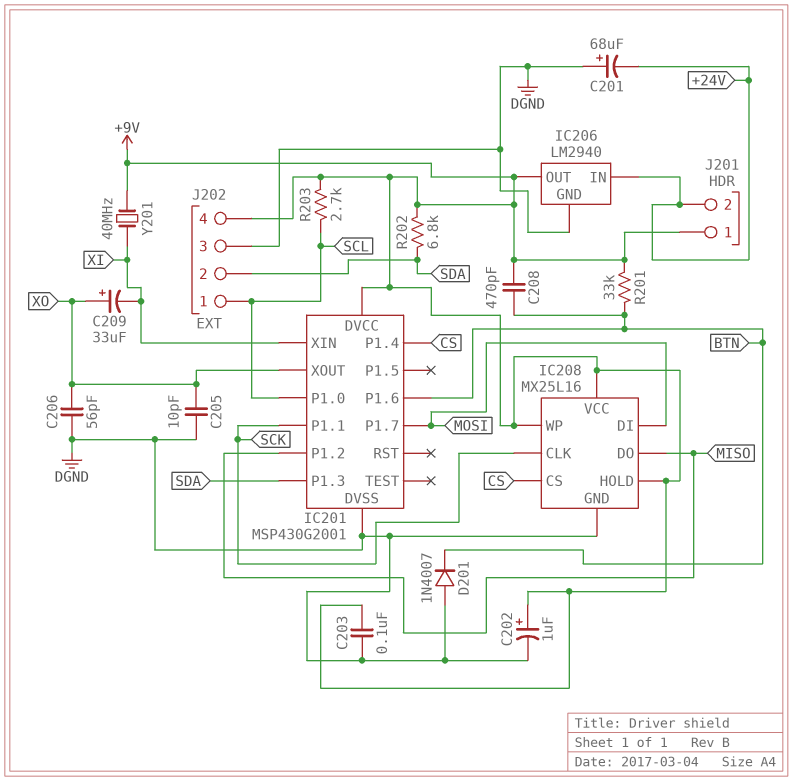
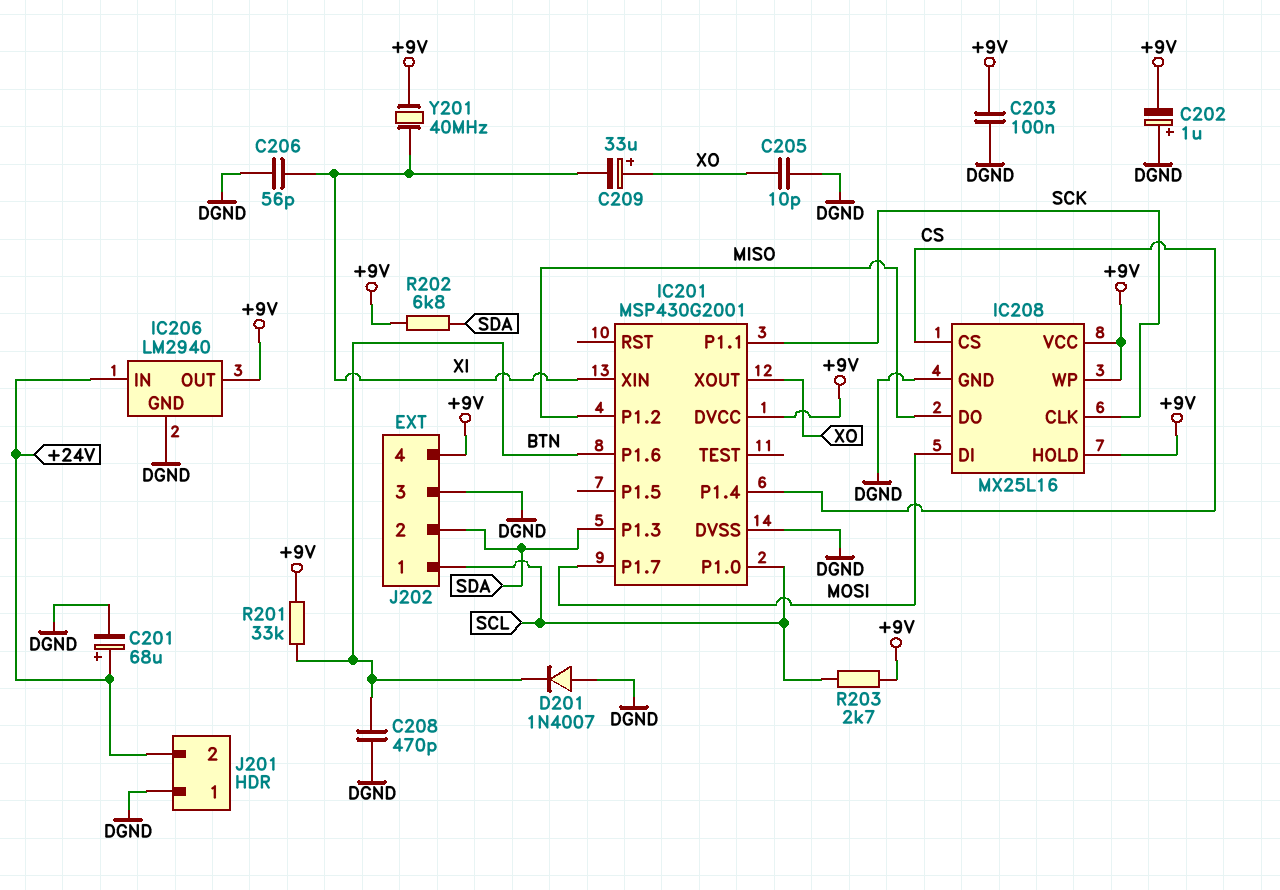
C201: 68uF (plus DGND, minus +24V) -> 68uF (plus +24V, minus DGND)
C202: 1uF (plus +9V, minus DGND) -> 1uF (plus DGND, minus +9V)
C206: 56pF (DGND, XO) -> 56pF (DGND, XI)
C208: 470pF (+9V, BTN) -> 470pF (BTN, DGND)
J201 pin 1: +9V -> DGND

